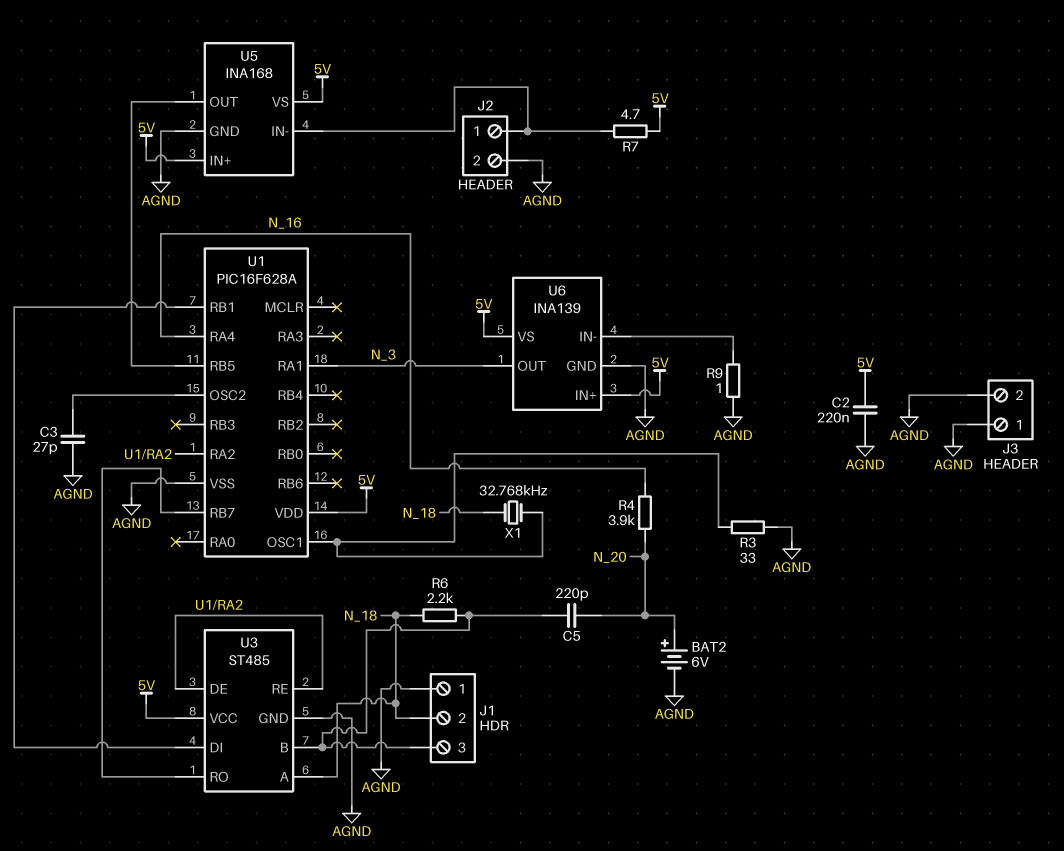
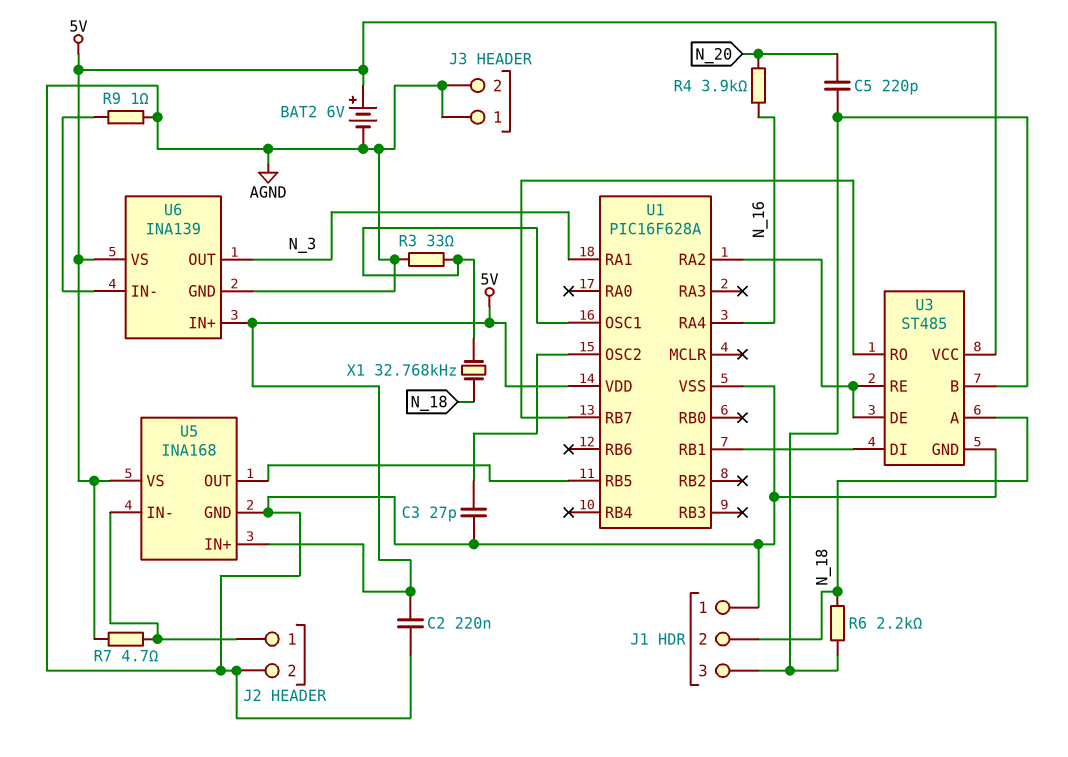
BAT2: 6V (plus N_20, minus AGND) -> 6V (plus 5V, minus AGND)

